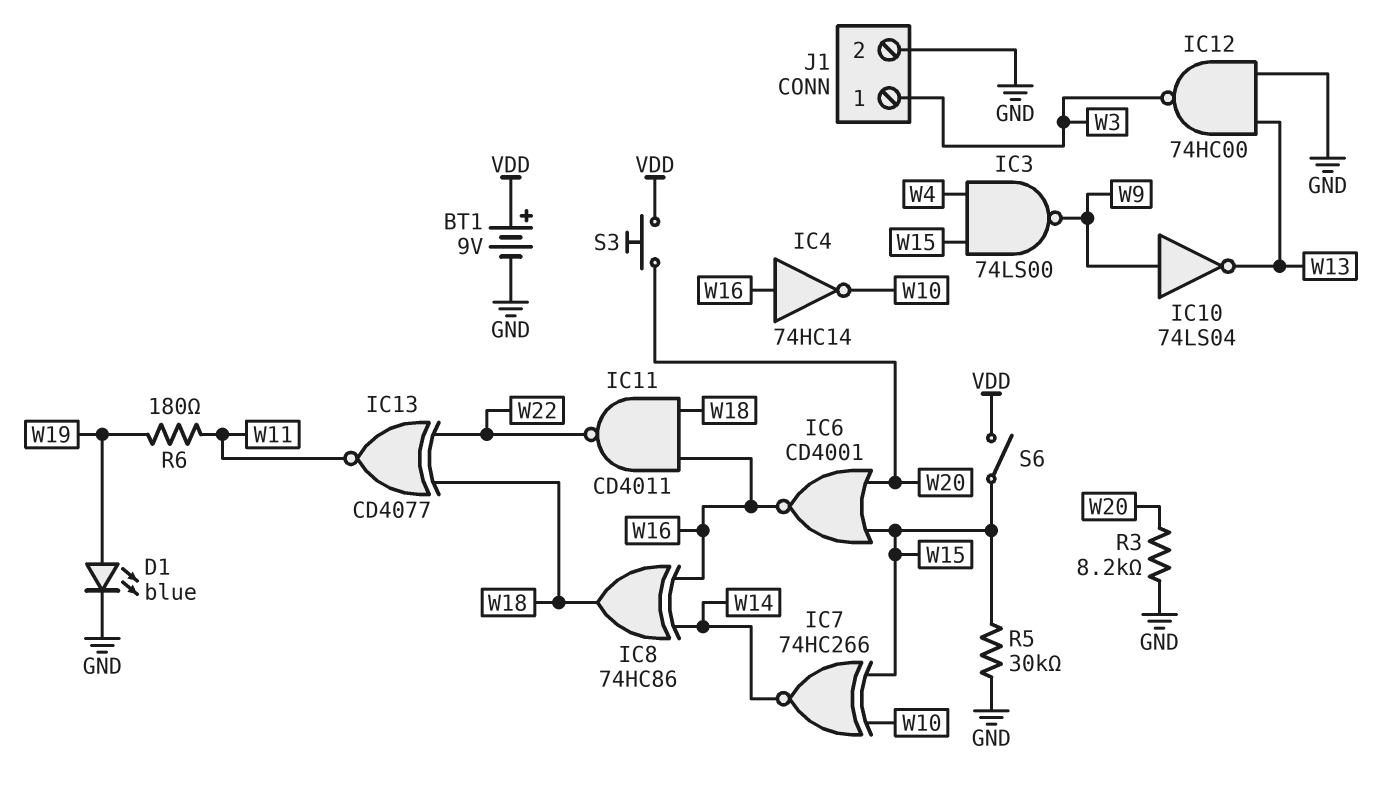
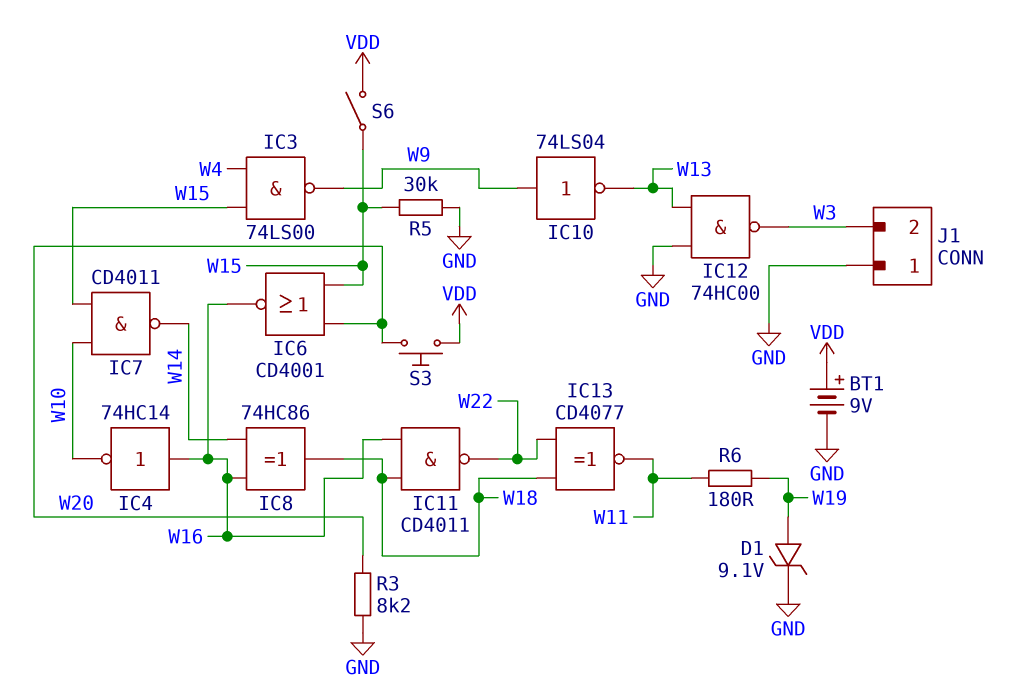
D1: LED blue (A W19, K GND) -> zener 9.1V (A W19, K GND)
IC7: XNOR 74HC266 (in W10, in W15, out W14) -> NAND CD4011 (in W10, in W15, out W14)
J1 pin 1: W3 -> GND
J1 pin 2: GND -> W3

